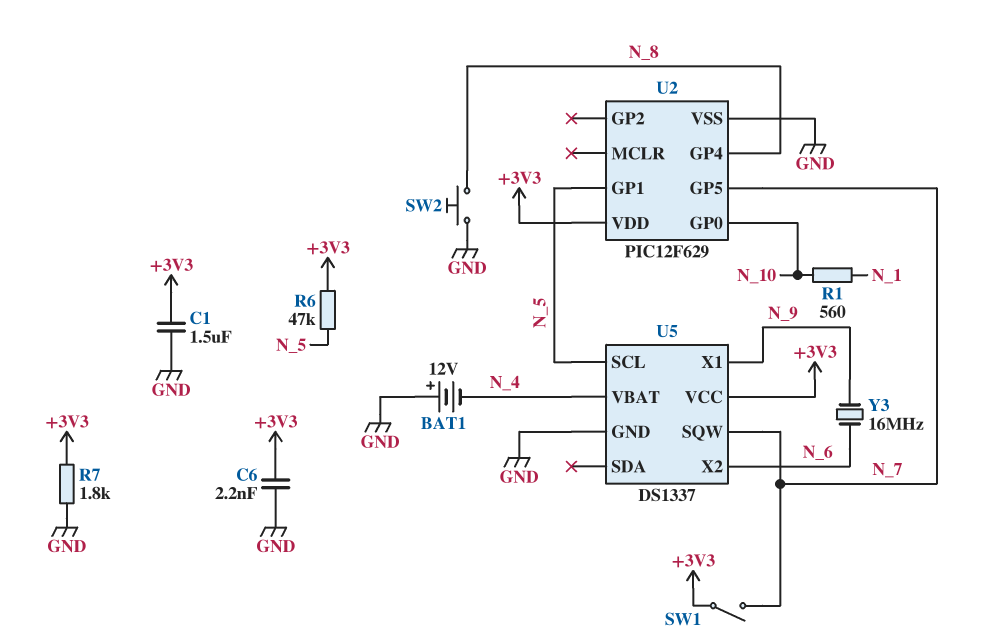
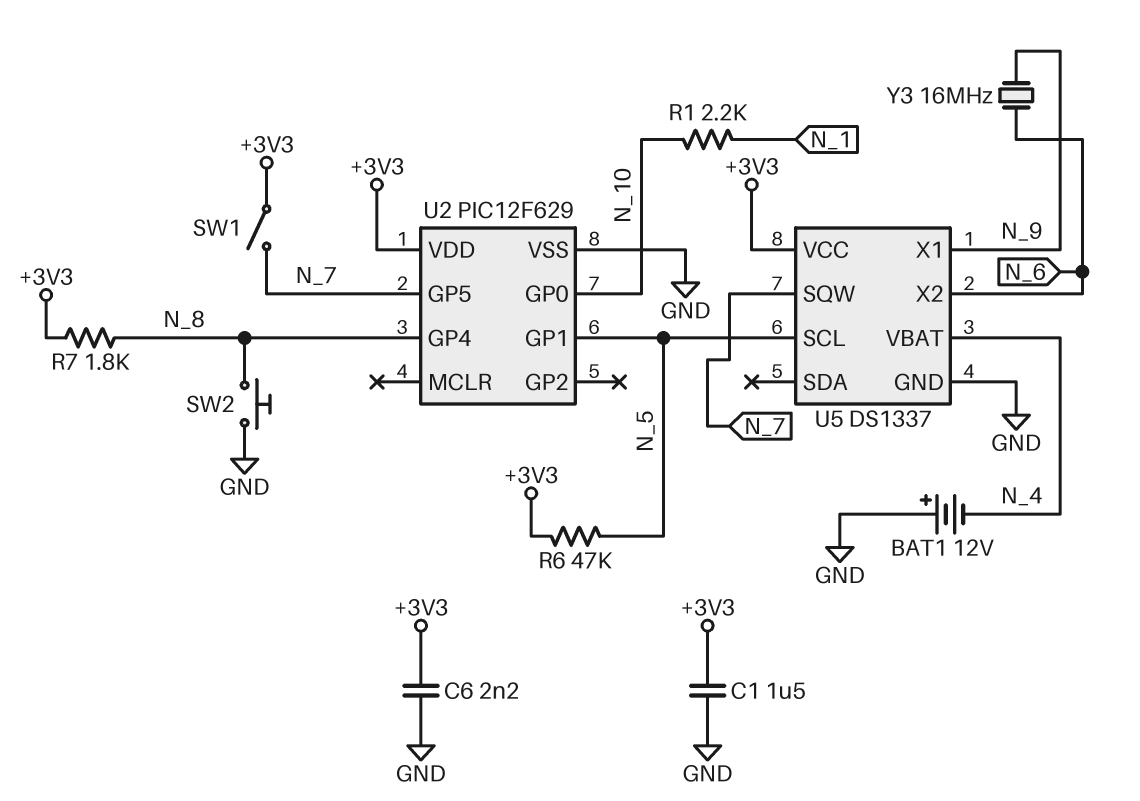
R1: 560 (N_1, N_10) -> 2.2k (N_1, N_10)
R7: 1.8k (+3V3, GND) -> 1.8k (+3V3, N_8)

